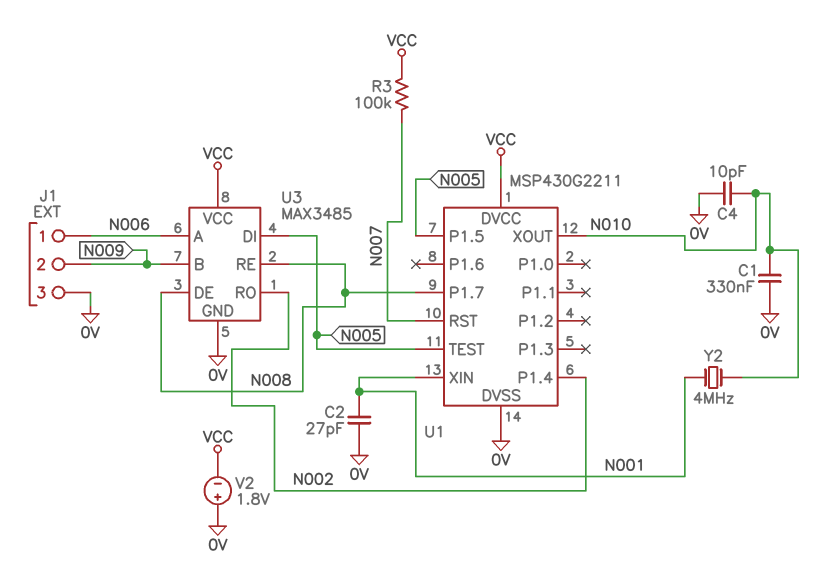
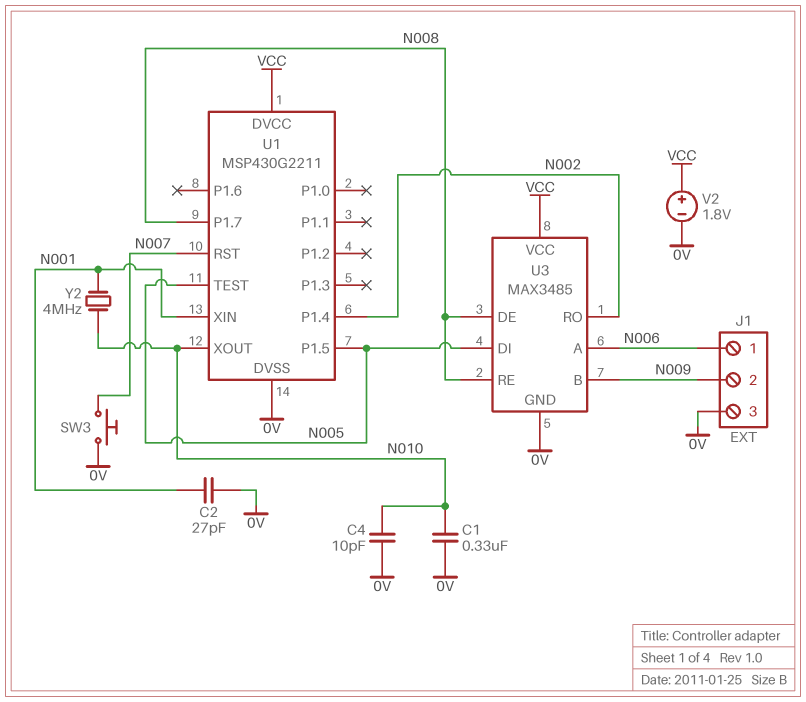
R3: 100k (N007, VCC) -> none
SW3: none -> button (0V, N007)
V2: 1.8V (plus 0V, minus VCC) -> 1.8V (plus VCC, minus 0V)

